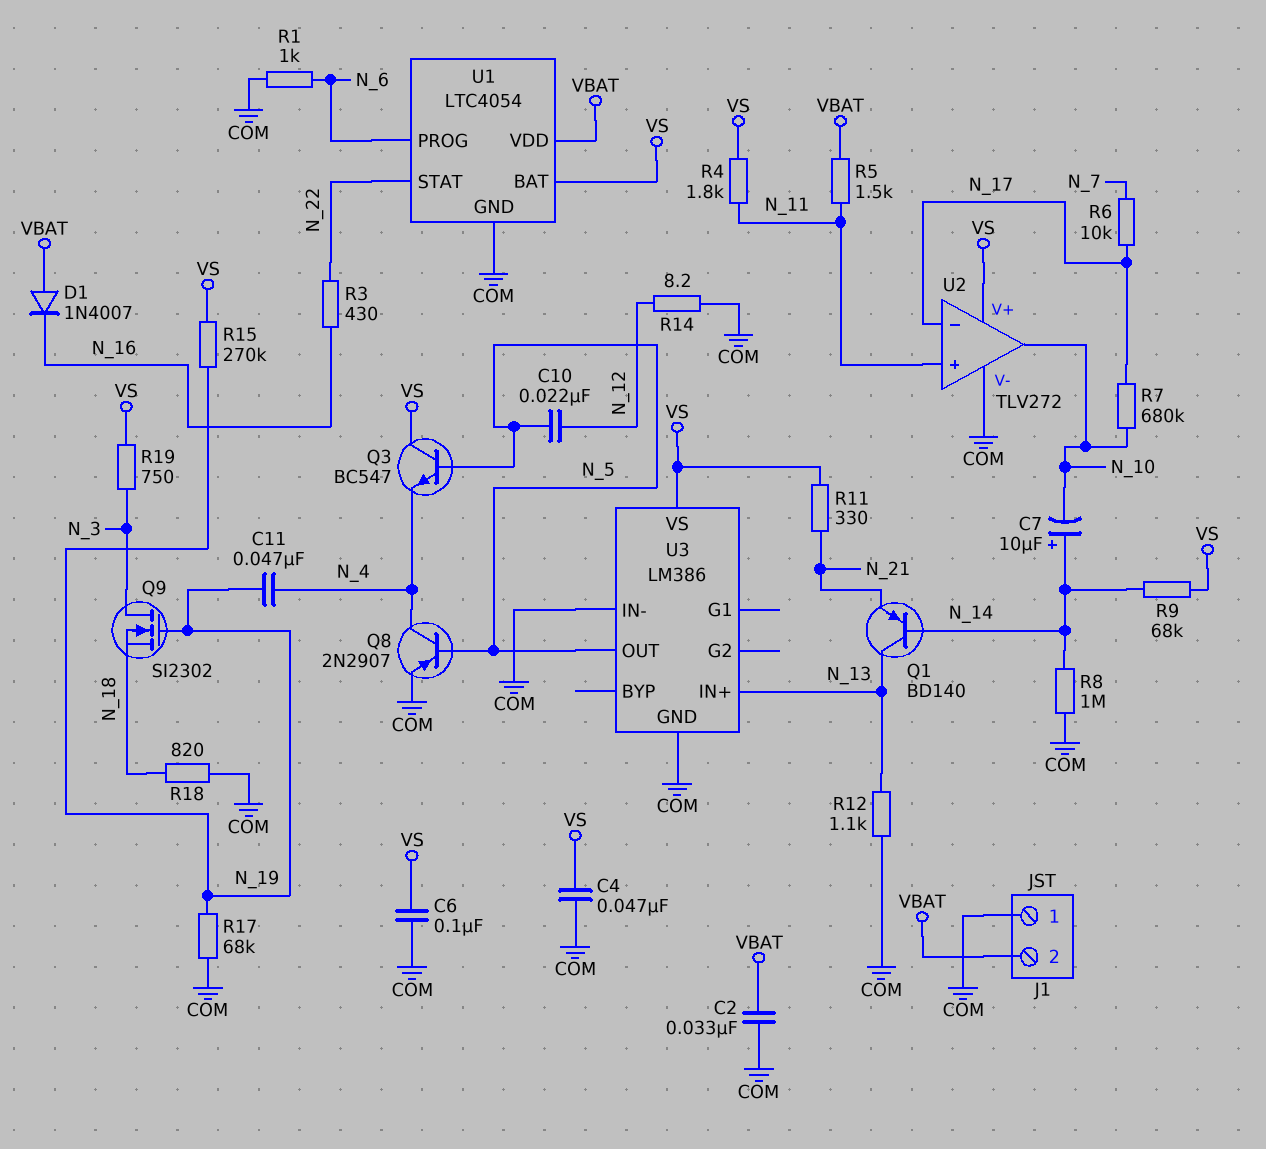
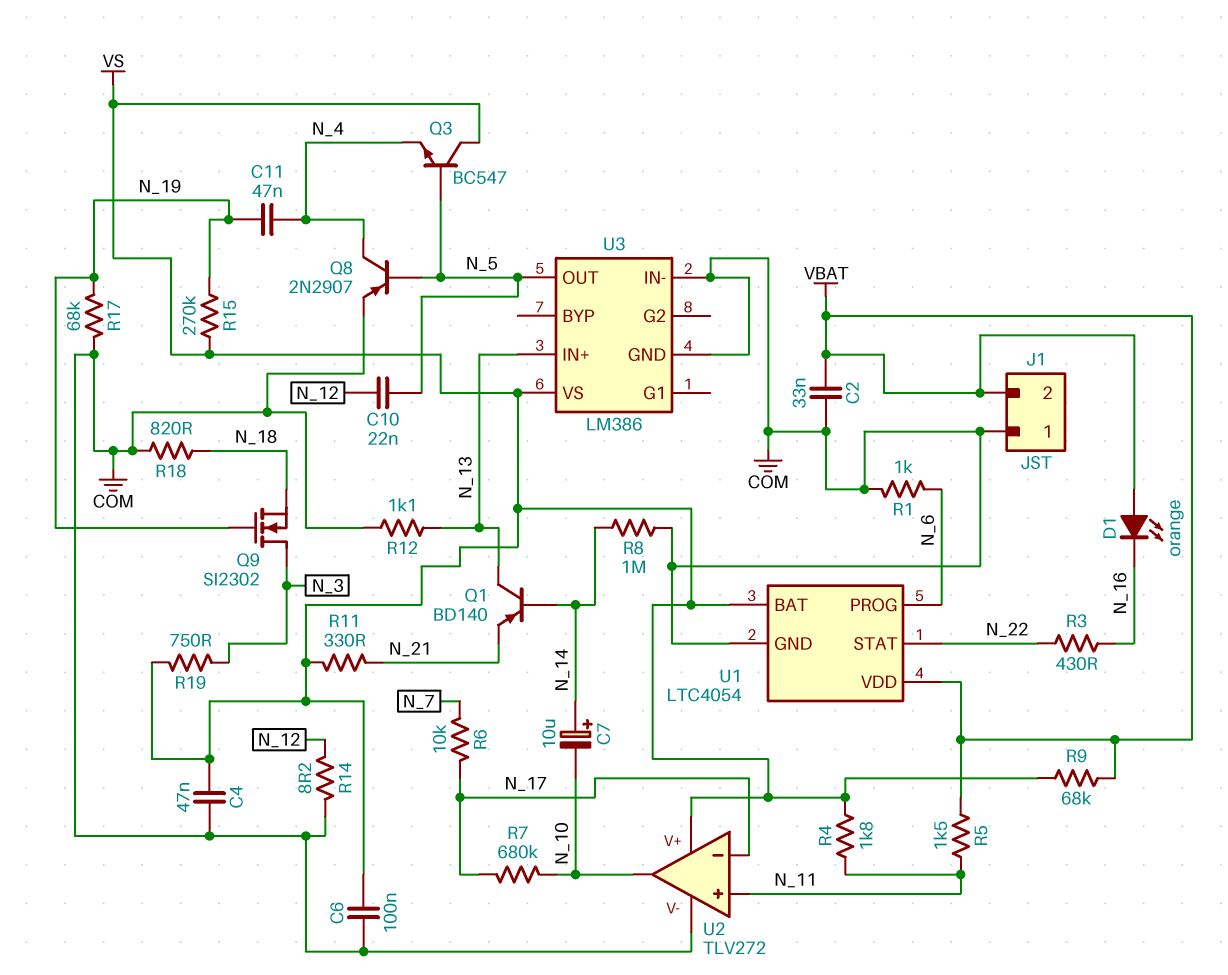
D1: diode 1N4007 (A VBAT, K N_16) -> LED orange (A VBAT, K N_16)
R9: 68k (N_14, VS) -> 68k (VBAT, VS)

